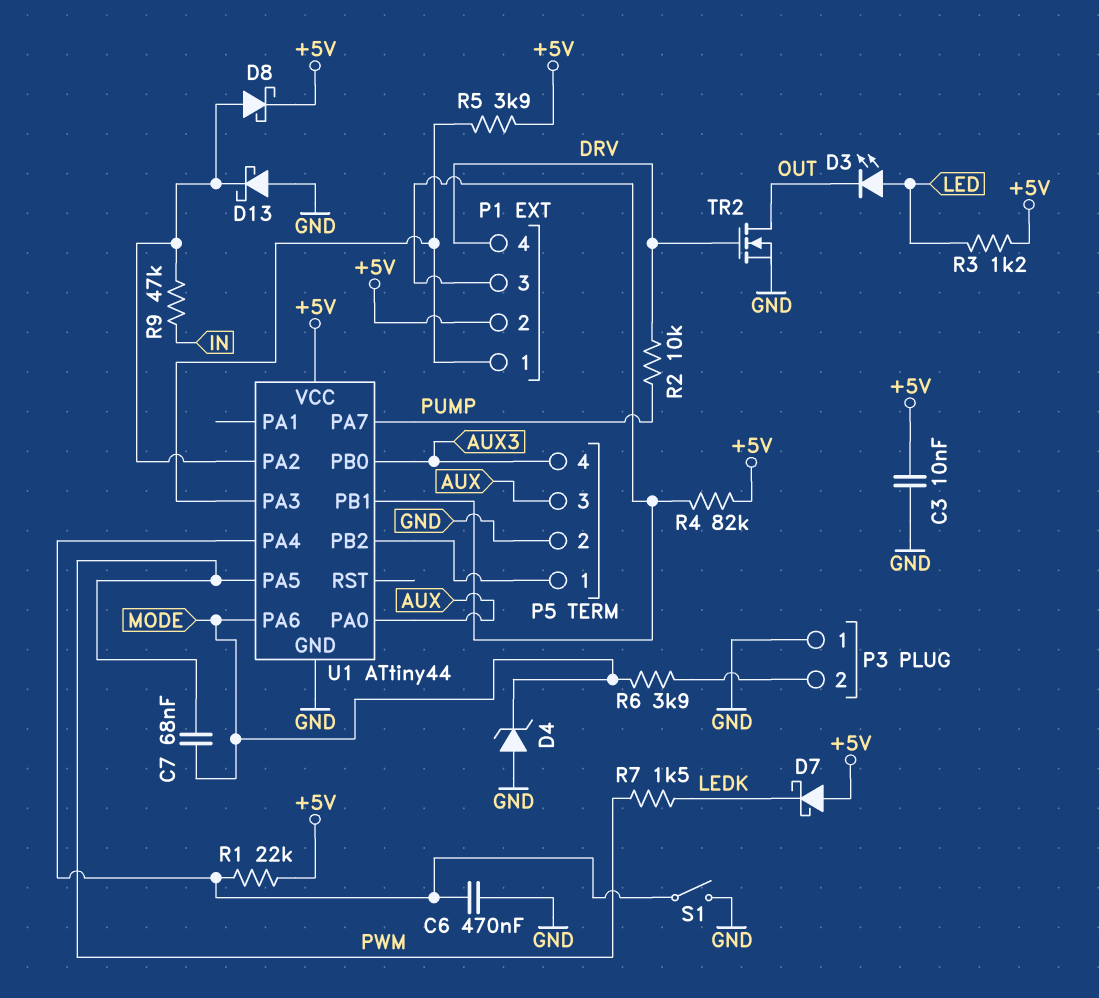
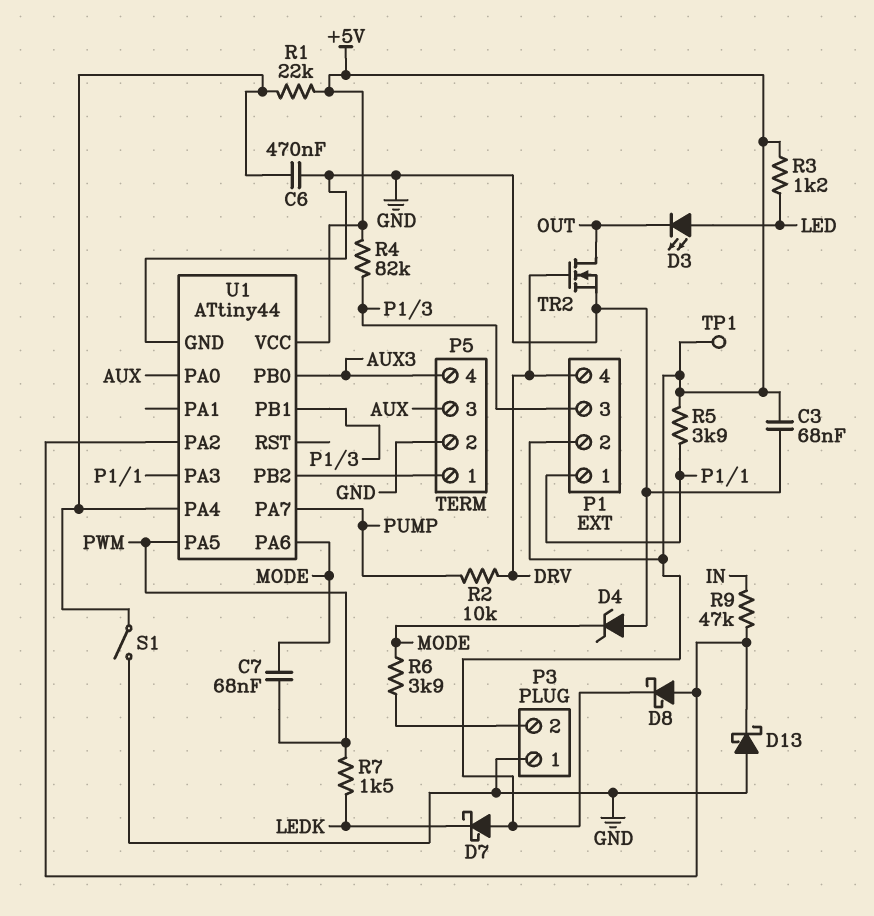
C3: 10nF (+5V, GND) -> 68nF (+5V, GND)
TP1: none -> test point (+5V)

